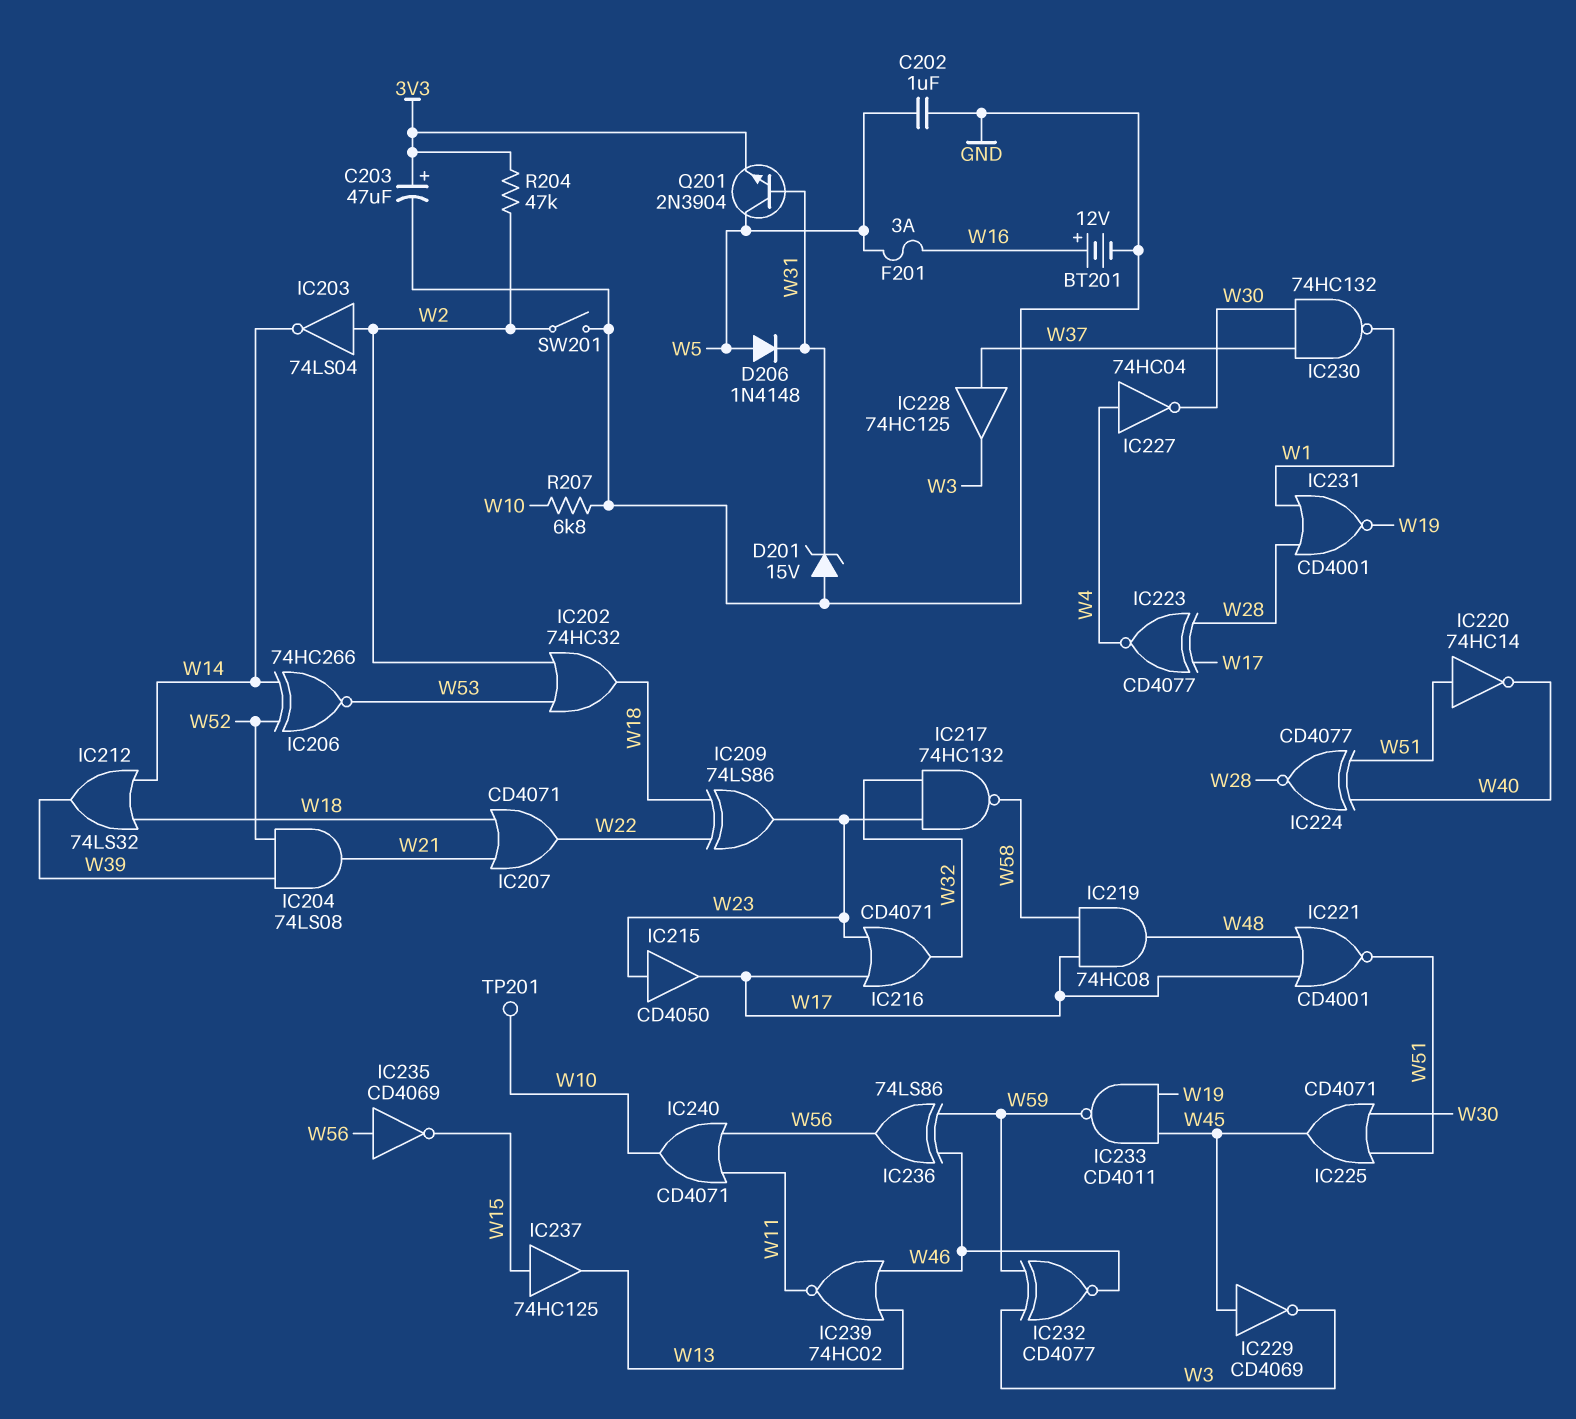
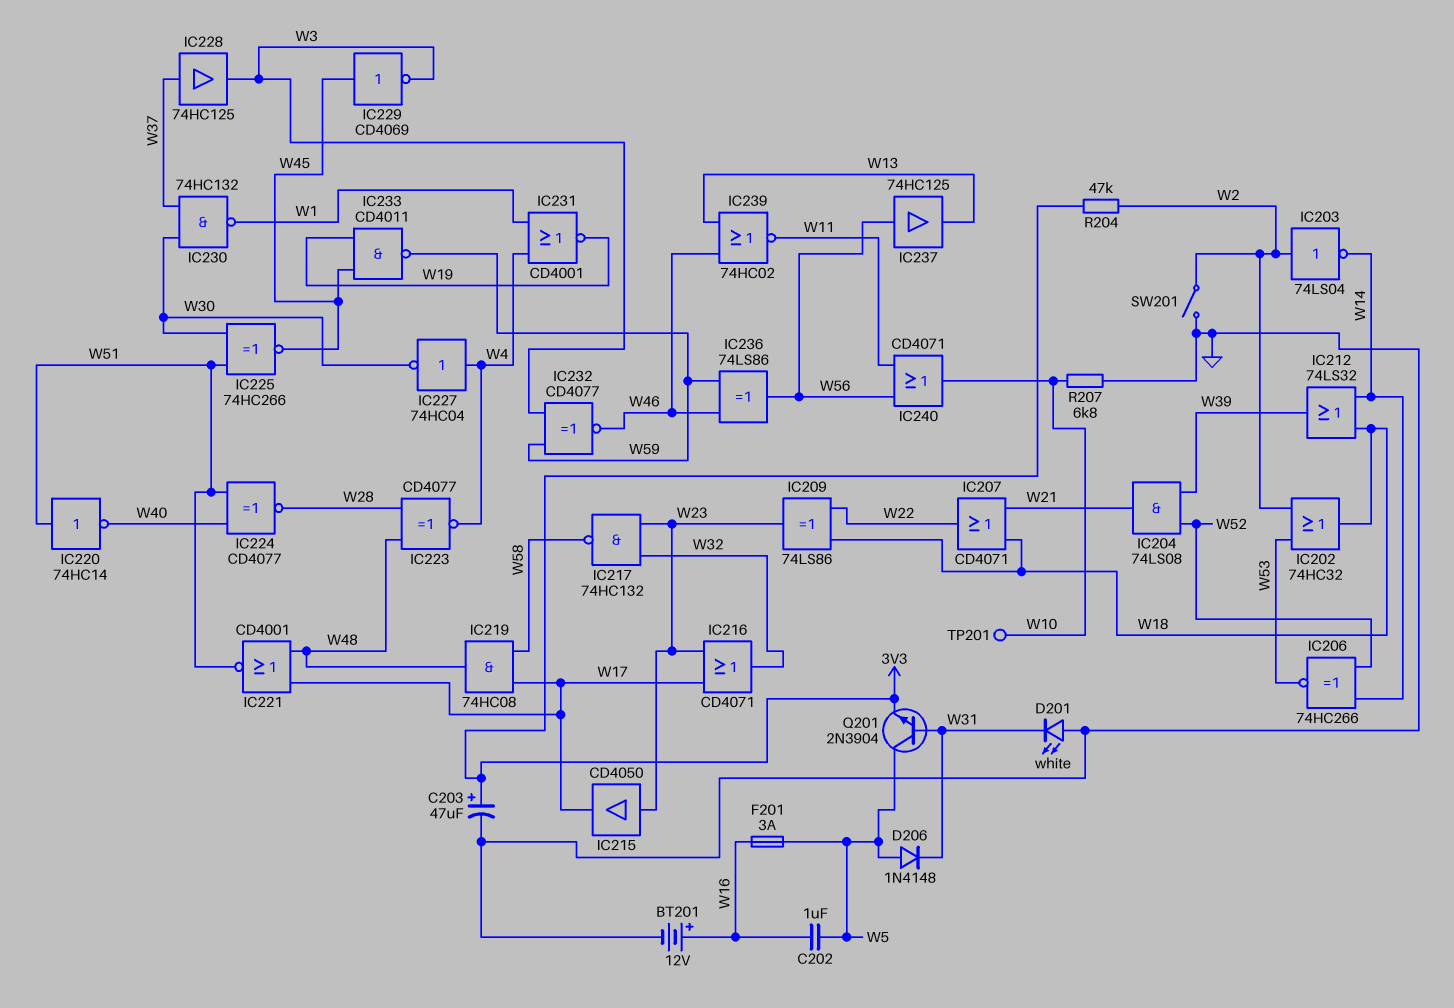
C202: 1uF (GND, W5) -> 1uF (W5, W16)
D201: zener 15V (A GND, K W31) -> LED white (A GND, K W31)
IC223: XNOR CD4077 (in W17, in W28, out W4) -> XNOR CD4077 (in W28, in W48, out W4)
IC225: OR CD4071 (in W30, in W51, out W45) -> XNOR 74HC266 (in W30, in W51, out W45)
IC231: NOR CD4001 (in W1, in W28, out W19) -> NOR CD4001 (in W1, in W4, out W19)
IC235: NOT CD4069 (in W56, out W15) -> none
IC237: buffer 74HC125 (in W15, out W13) -> buffer 74HC125 (in W56, out W13)

